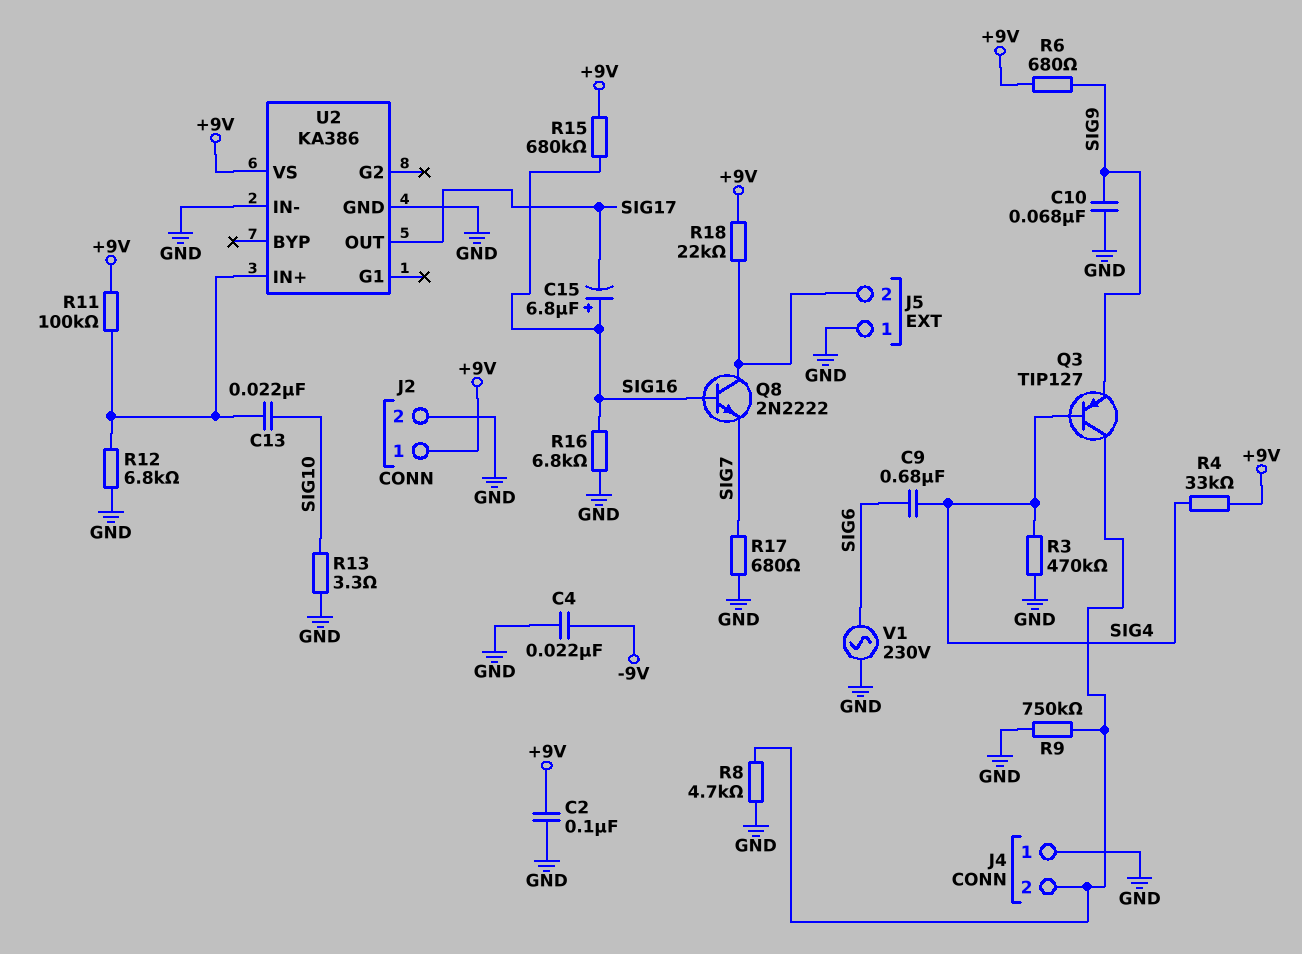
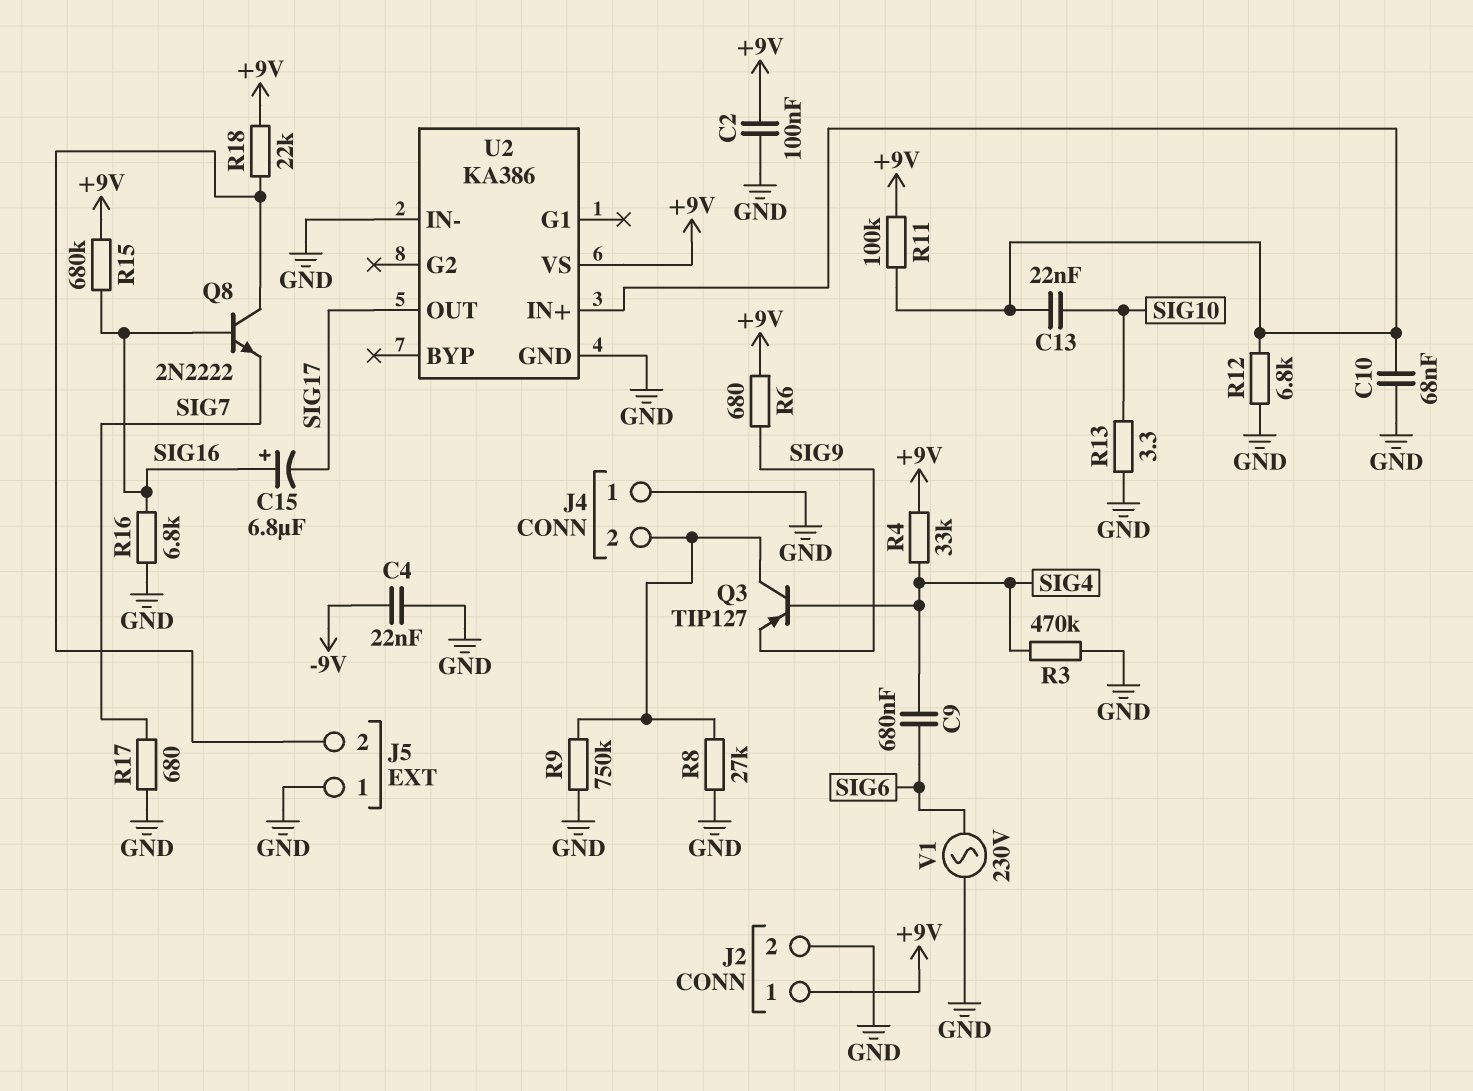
C10: 68nF (GND, SIG9) -> 68nF (GND, U2/IN+)
R8: 4.7k (GND, J4/2) -> 27k (GND, J4/2)

